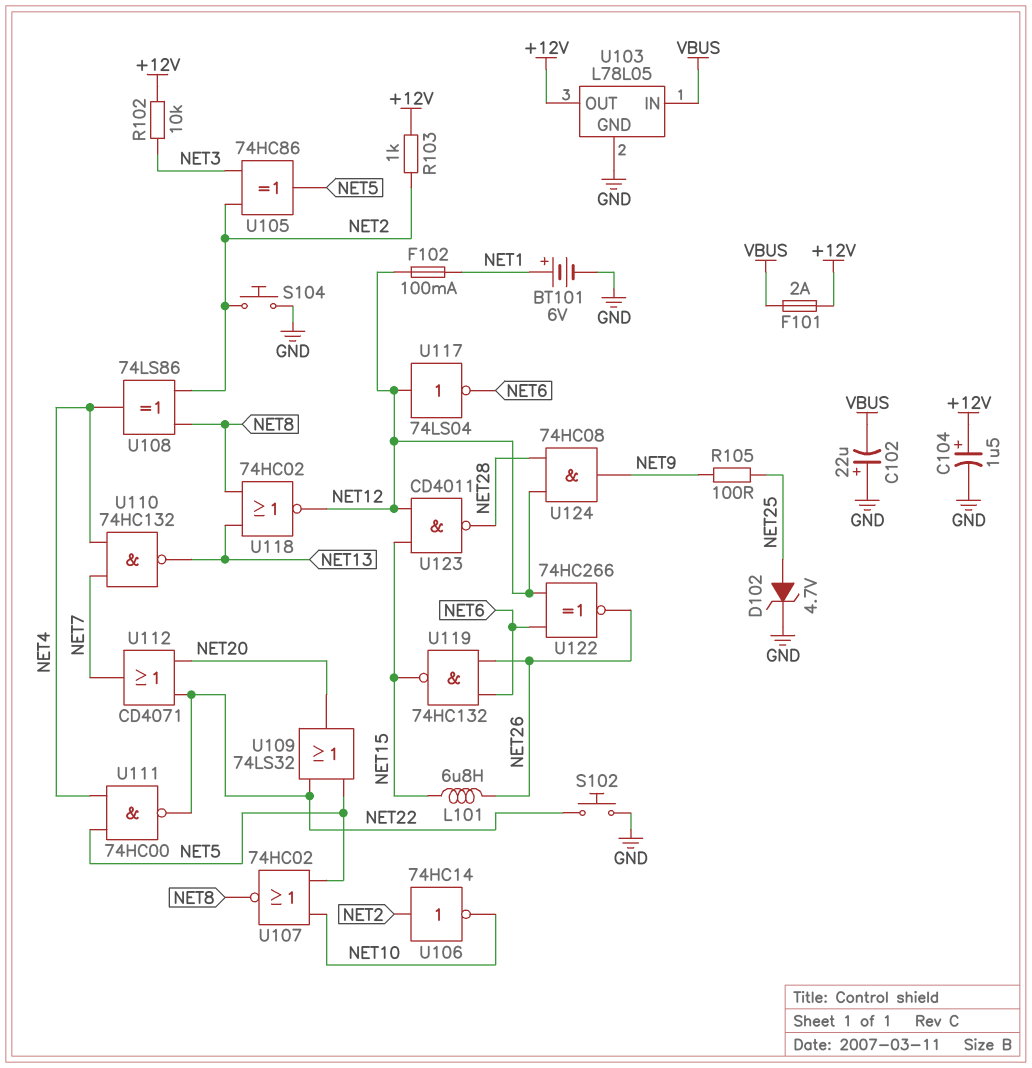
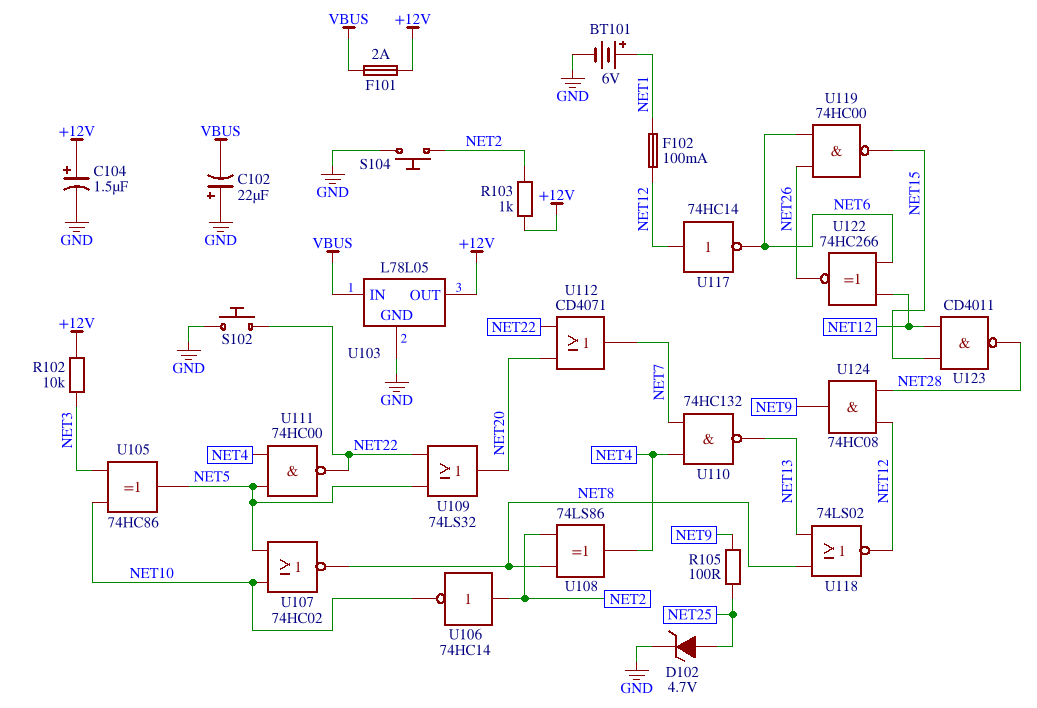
L101: 6.8uH (NET15, NET26) -> none
U105: XOR 74HC86 (in NET2, in NET3, out NET5) -> XOR 74HC86 (in NET3, in NET10, out NET5)
U117: NOT 74LS04 (in NET12, out NET6) -> NOT 74HC14 (in NET12, out NET6)
U118: NOR 74HC02 (in NET8, in NET13, out NET12) -> NOR 74LS02 (in NET8, in NET13, out NET12)
U119: NAND 74HC132 (in NET6, in NET26, out NET15) -> NAND 74HC00 (in NET6, in NET26, out NET15)

